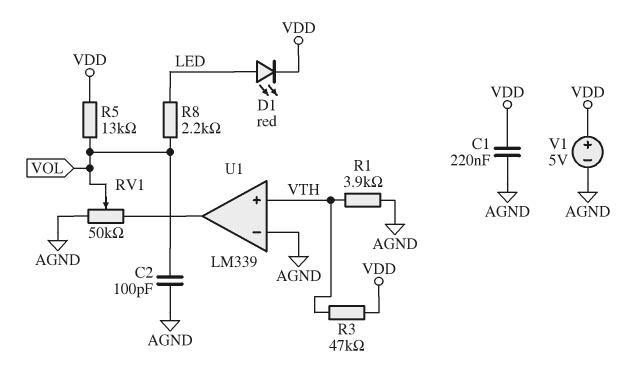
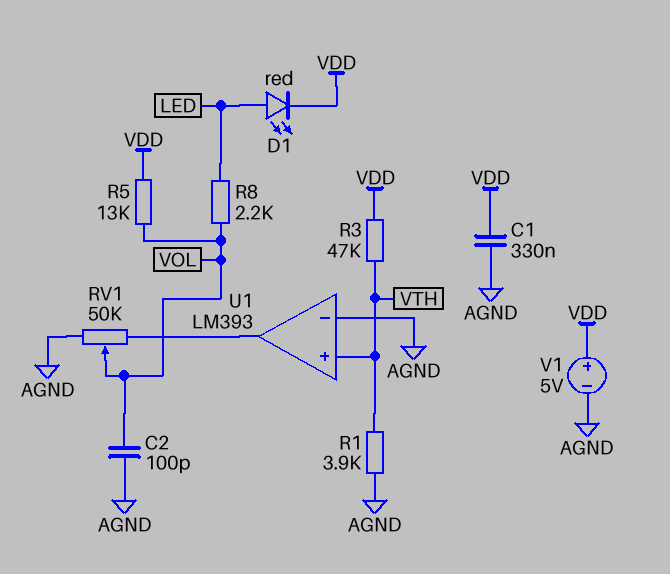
C1: 220nF (AGND, VDD) -> 330nF (AGND, VDD)
U1: LM339 -> LM393

